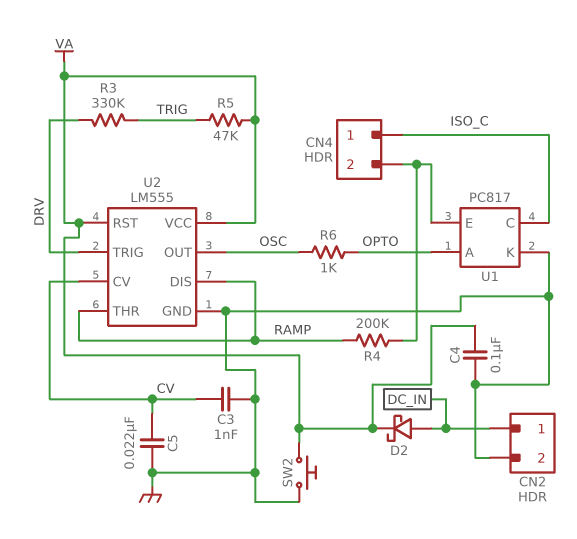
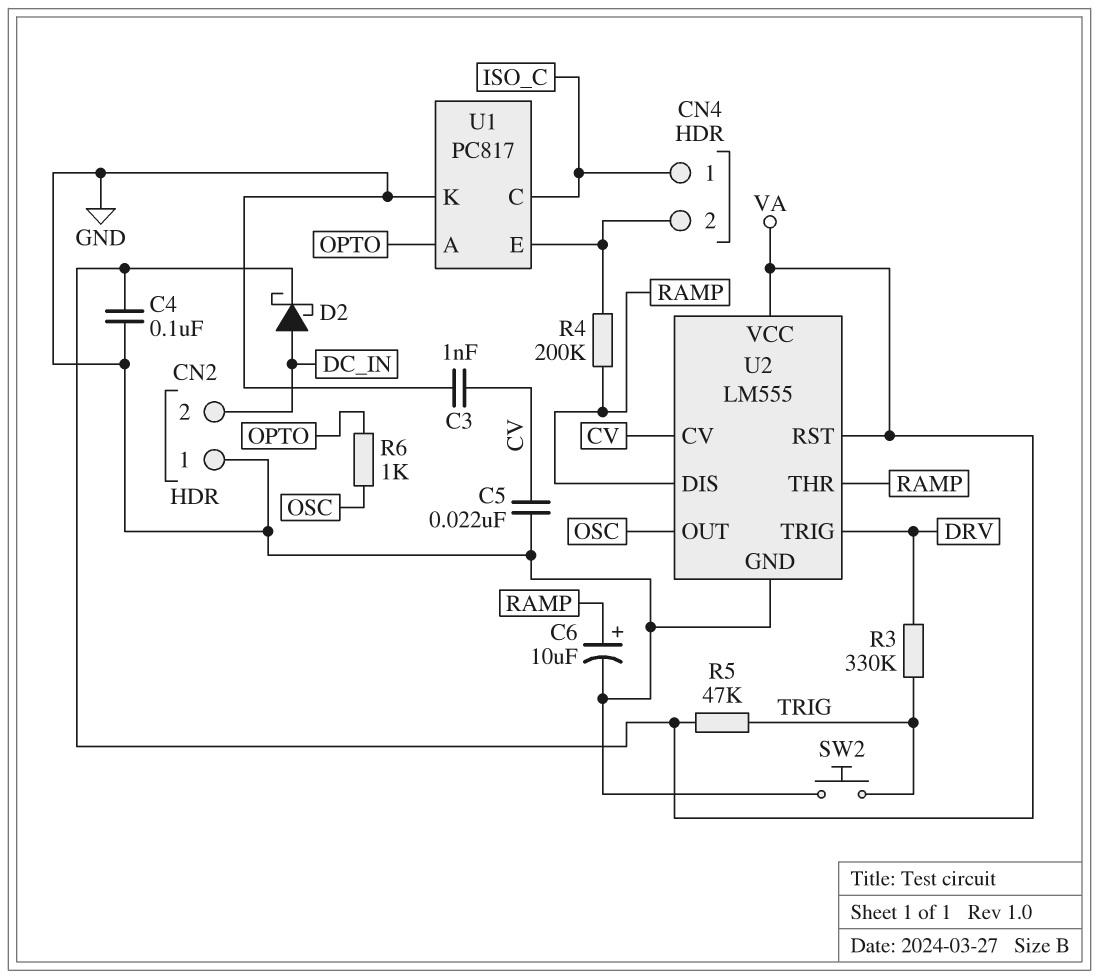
C6: none -> 10uF (plus RAMP, minus GND)
CN2 pin 1: DC_IN -> GND
CN2 pin 2: GND -> DC_IN
SW2: button (GND, VA) -> button (GND, TRIG)

